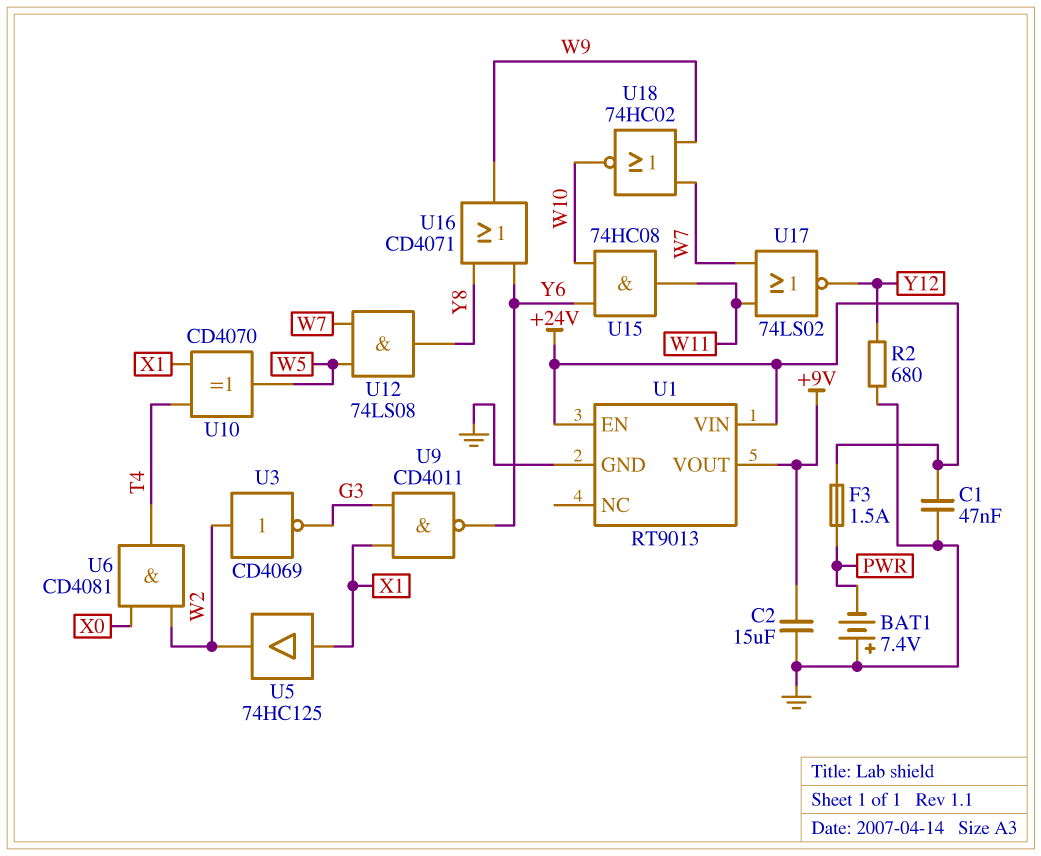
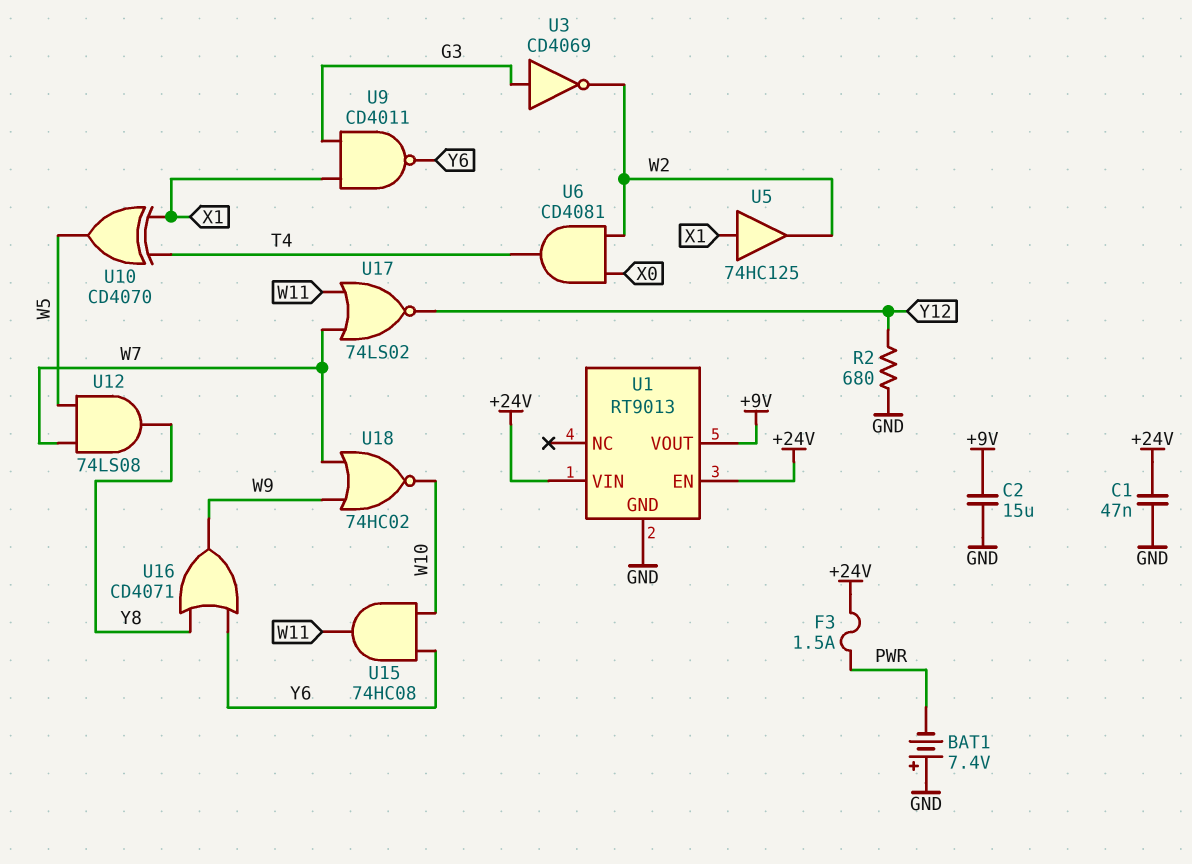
U3: NOT CD4069 (in W2, out G3) -> NOT CD4069 (in G3, out W2)

